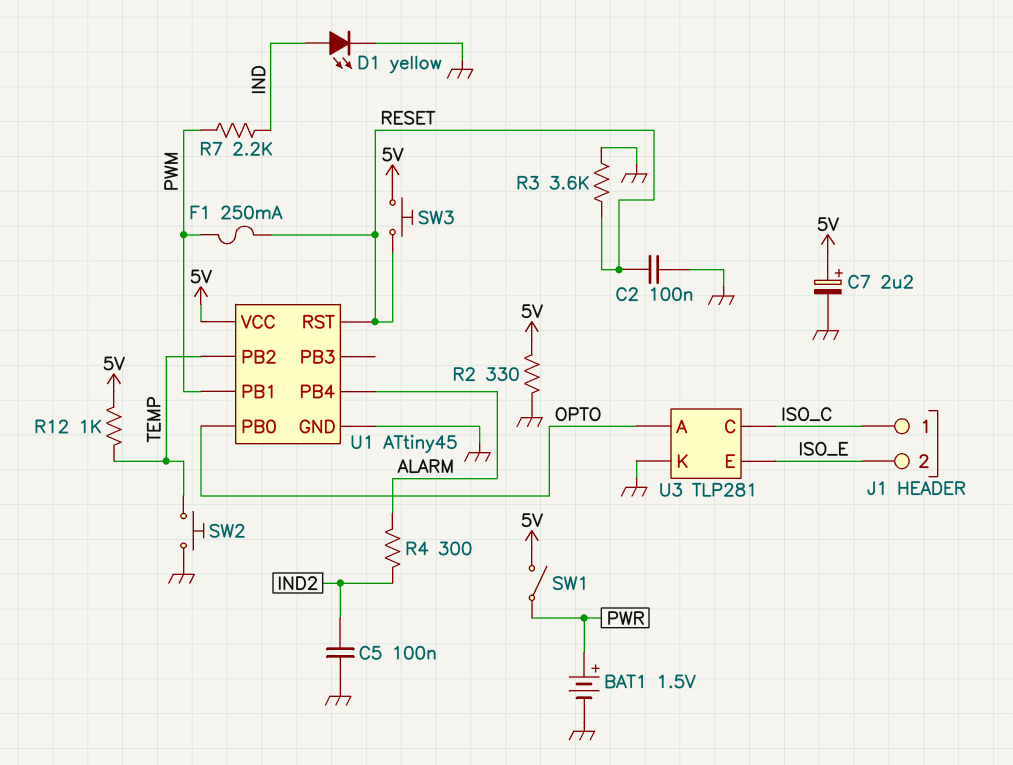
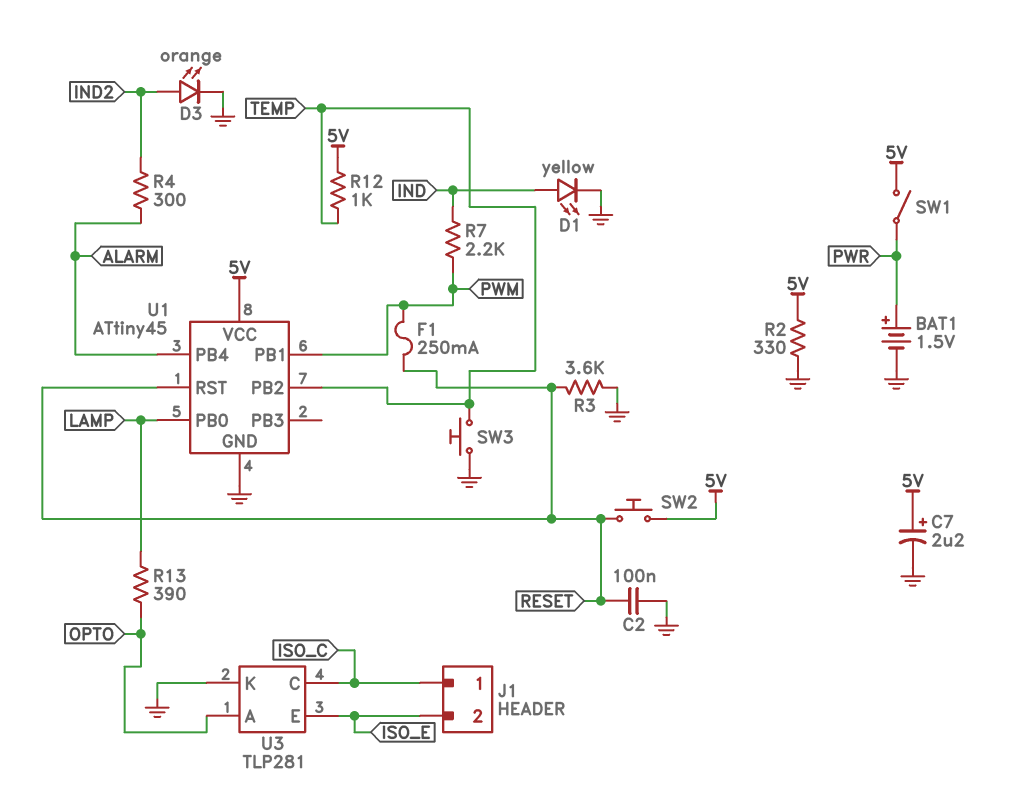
C5: 100nF (GND, IND2) -> none
D3: none -> LED orange (A IND2, K GND)
R13: none -> 390 (LAMP, OPTO)
SW2: button (GND, TEMP) -> button (5V, RESET)
SW3: button (5V, RESET) -> button (GND, TEMP)
U1 pin PB0: OPTO -> LAMP

